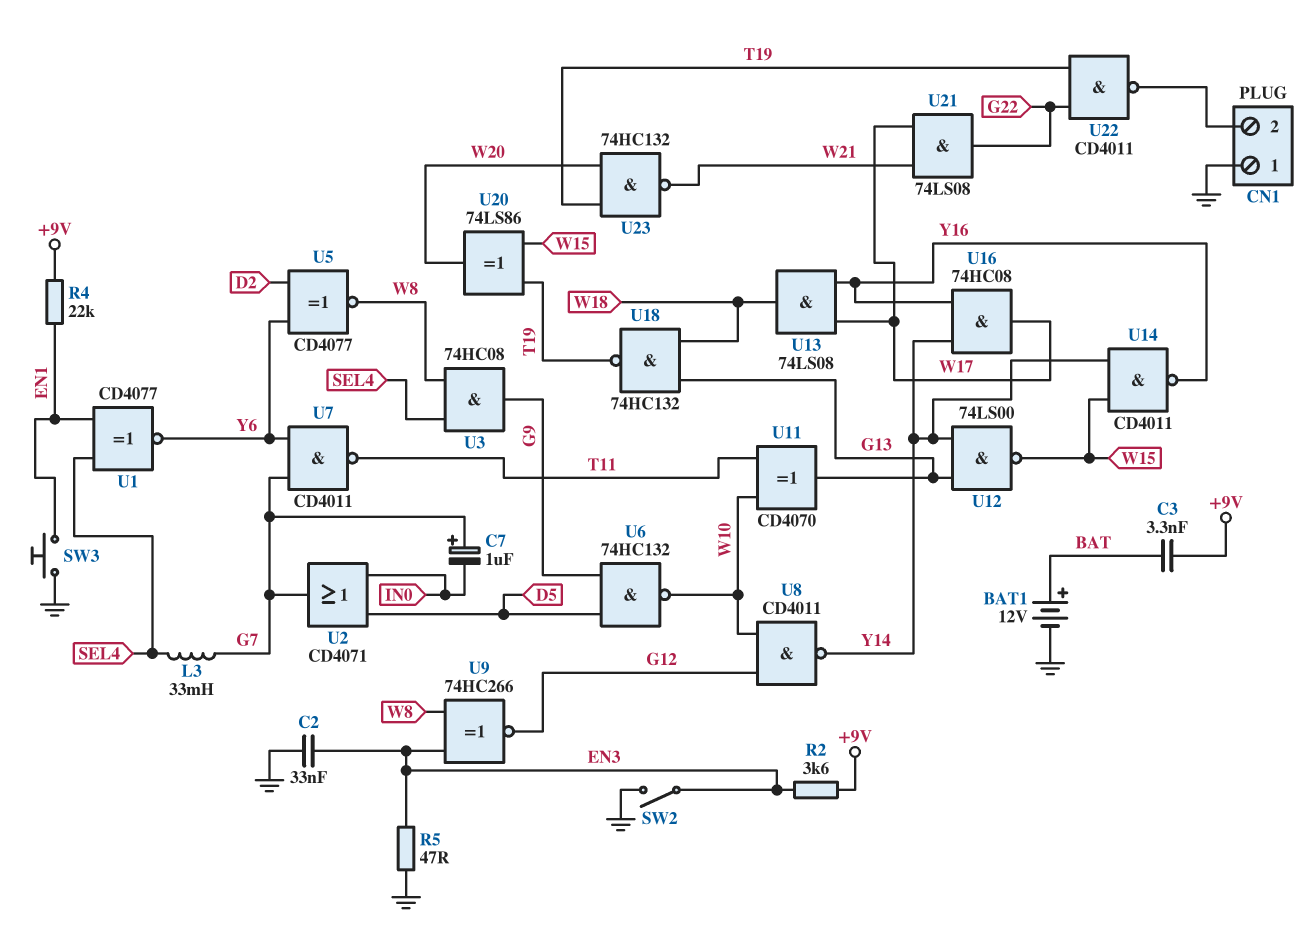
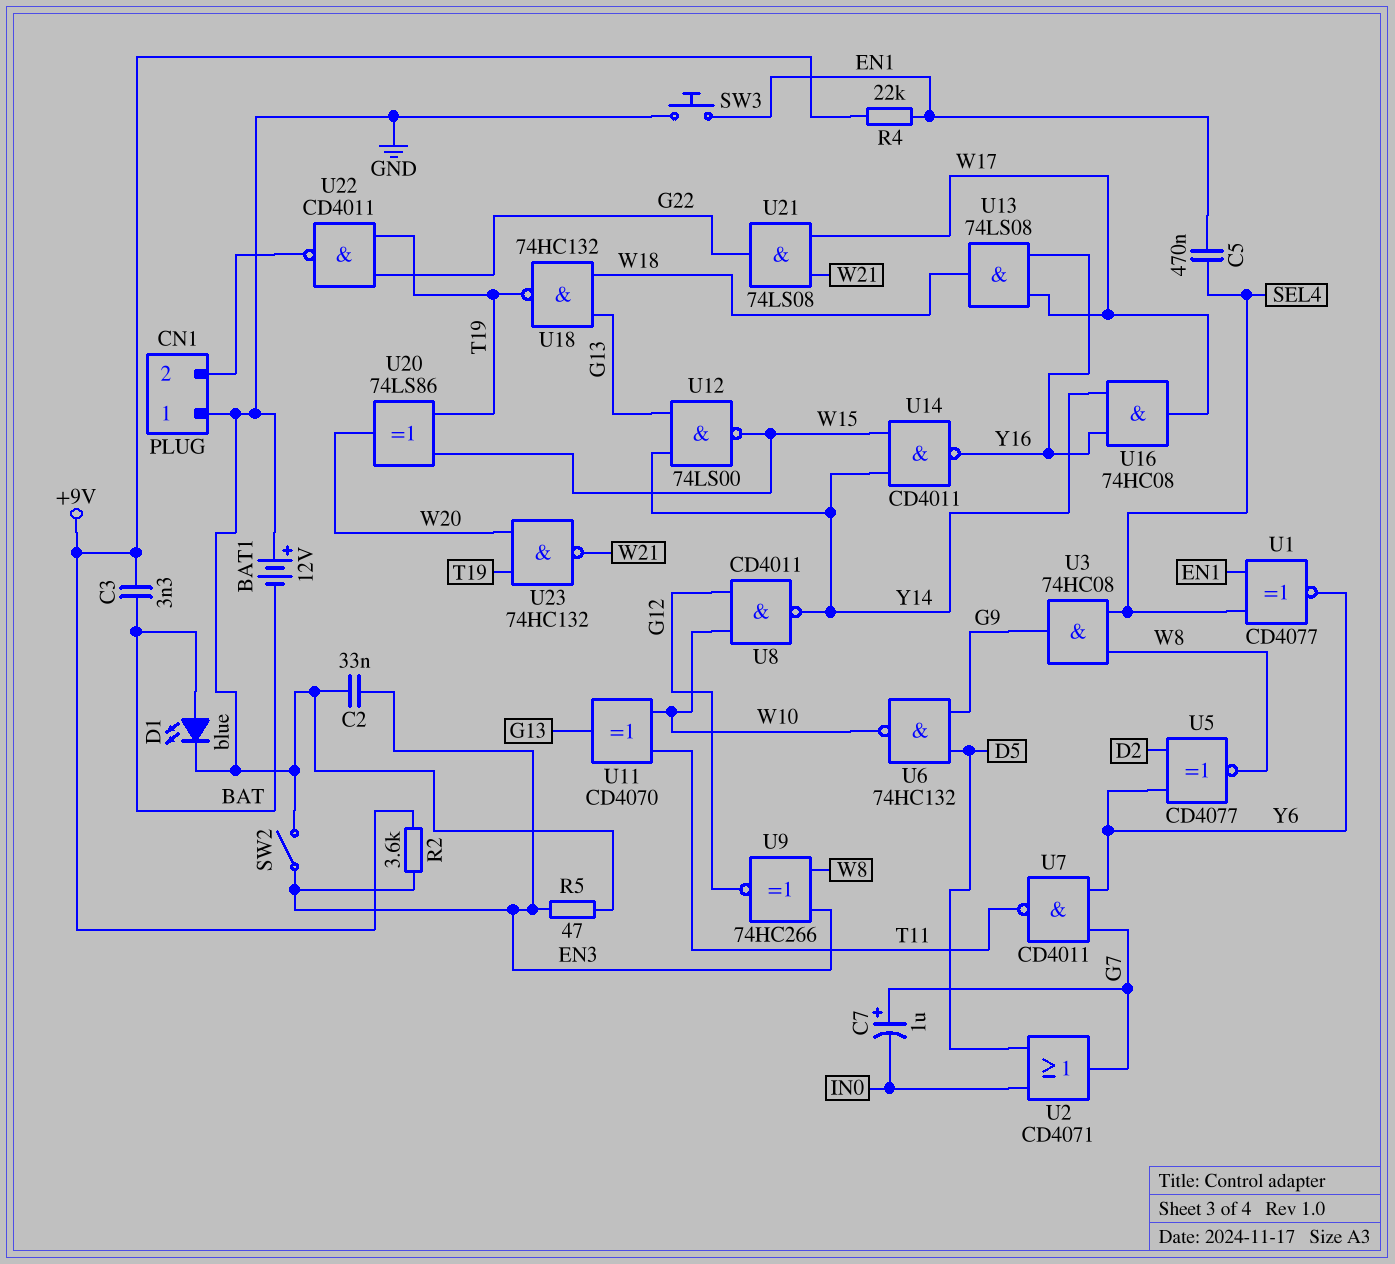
BAT1: 12V (plus BAT, minus GND) -> 12V (plus GND, minus BAT)
C5: none -> 470nF (EN1, SEL4)
D1: none -> LED blue (A BAT, K GND)
L3: 33mH (G7, SEL4) -> none

